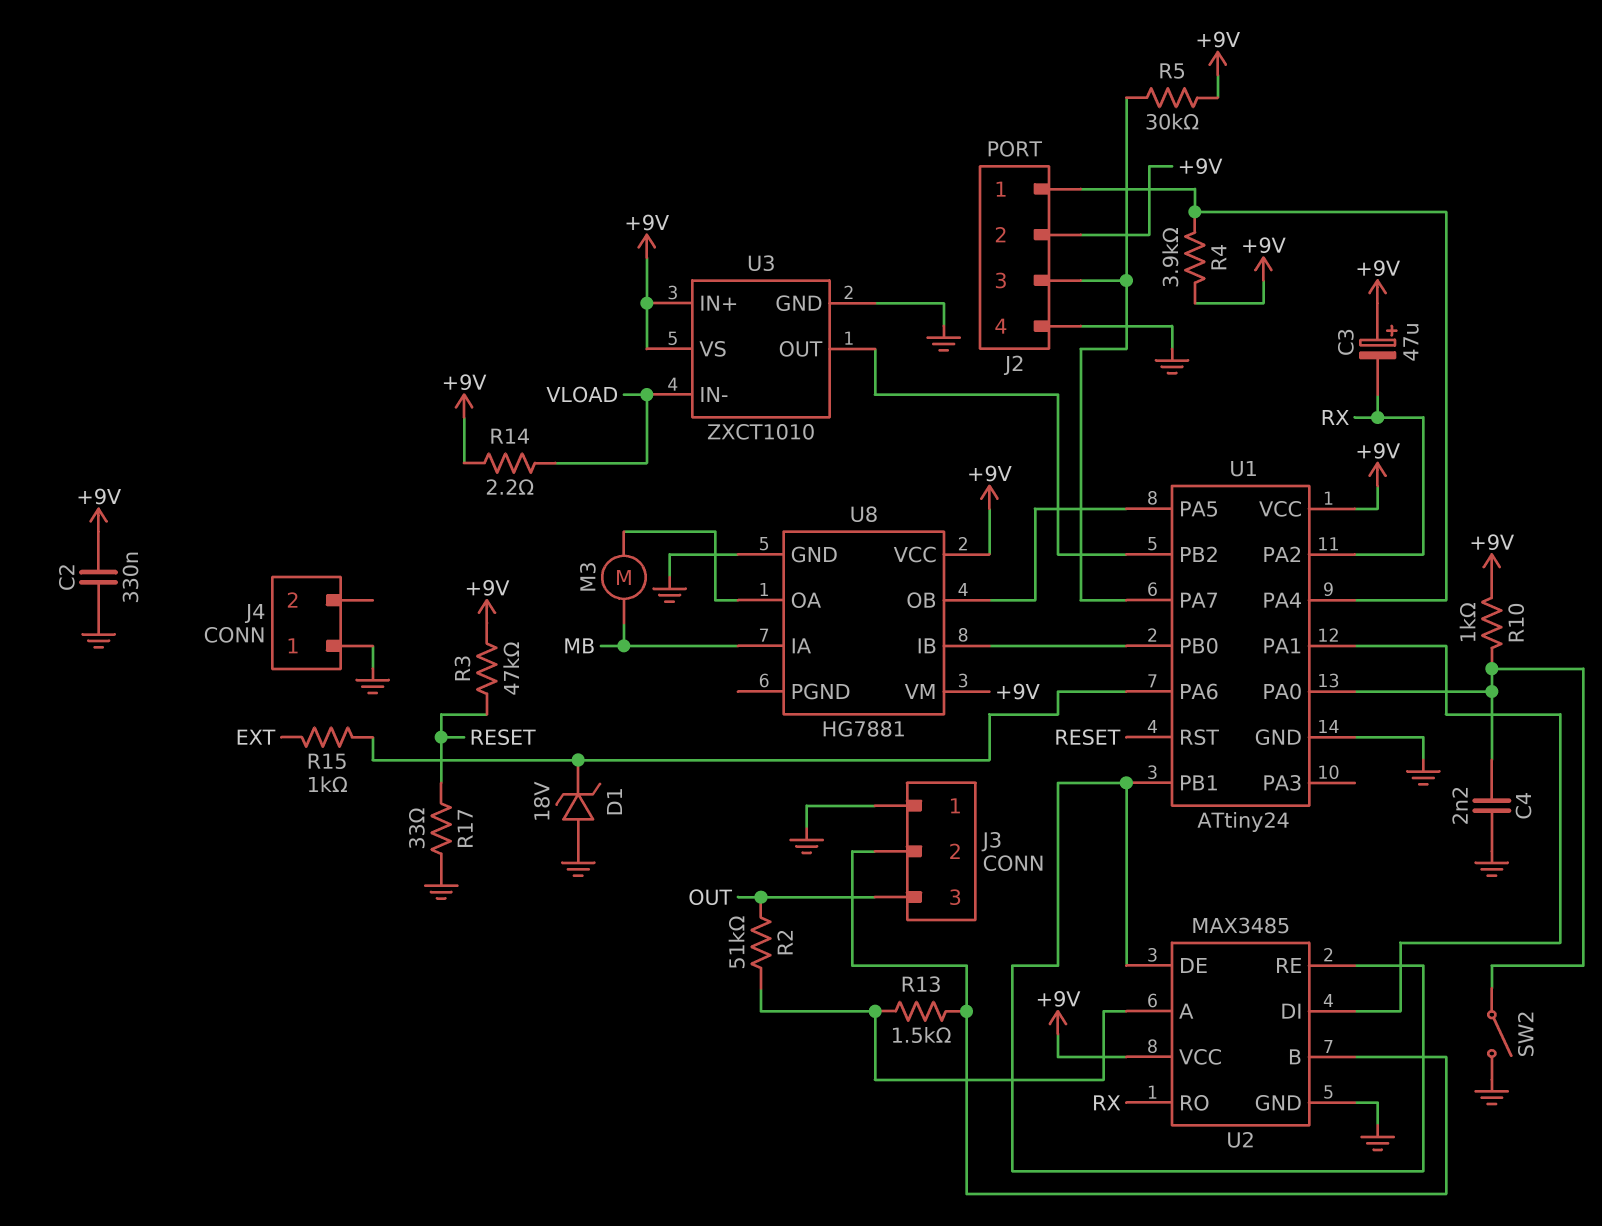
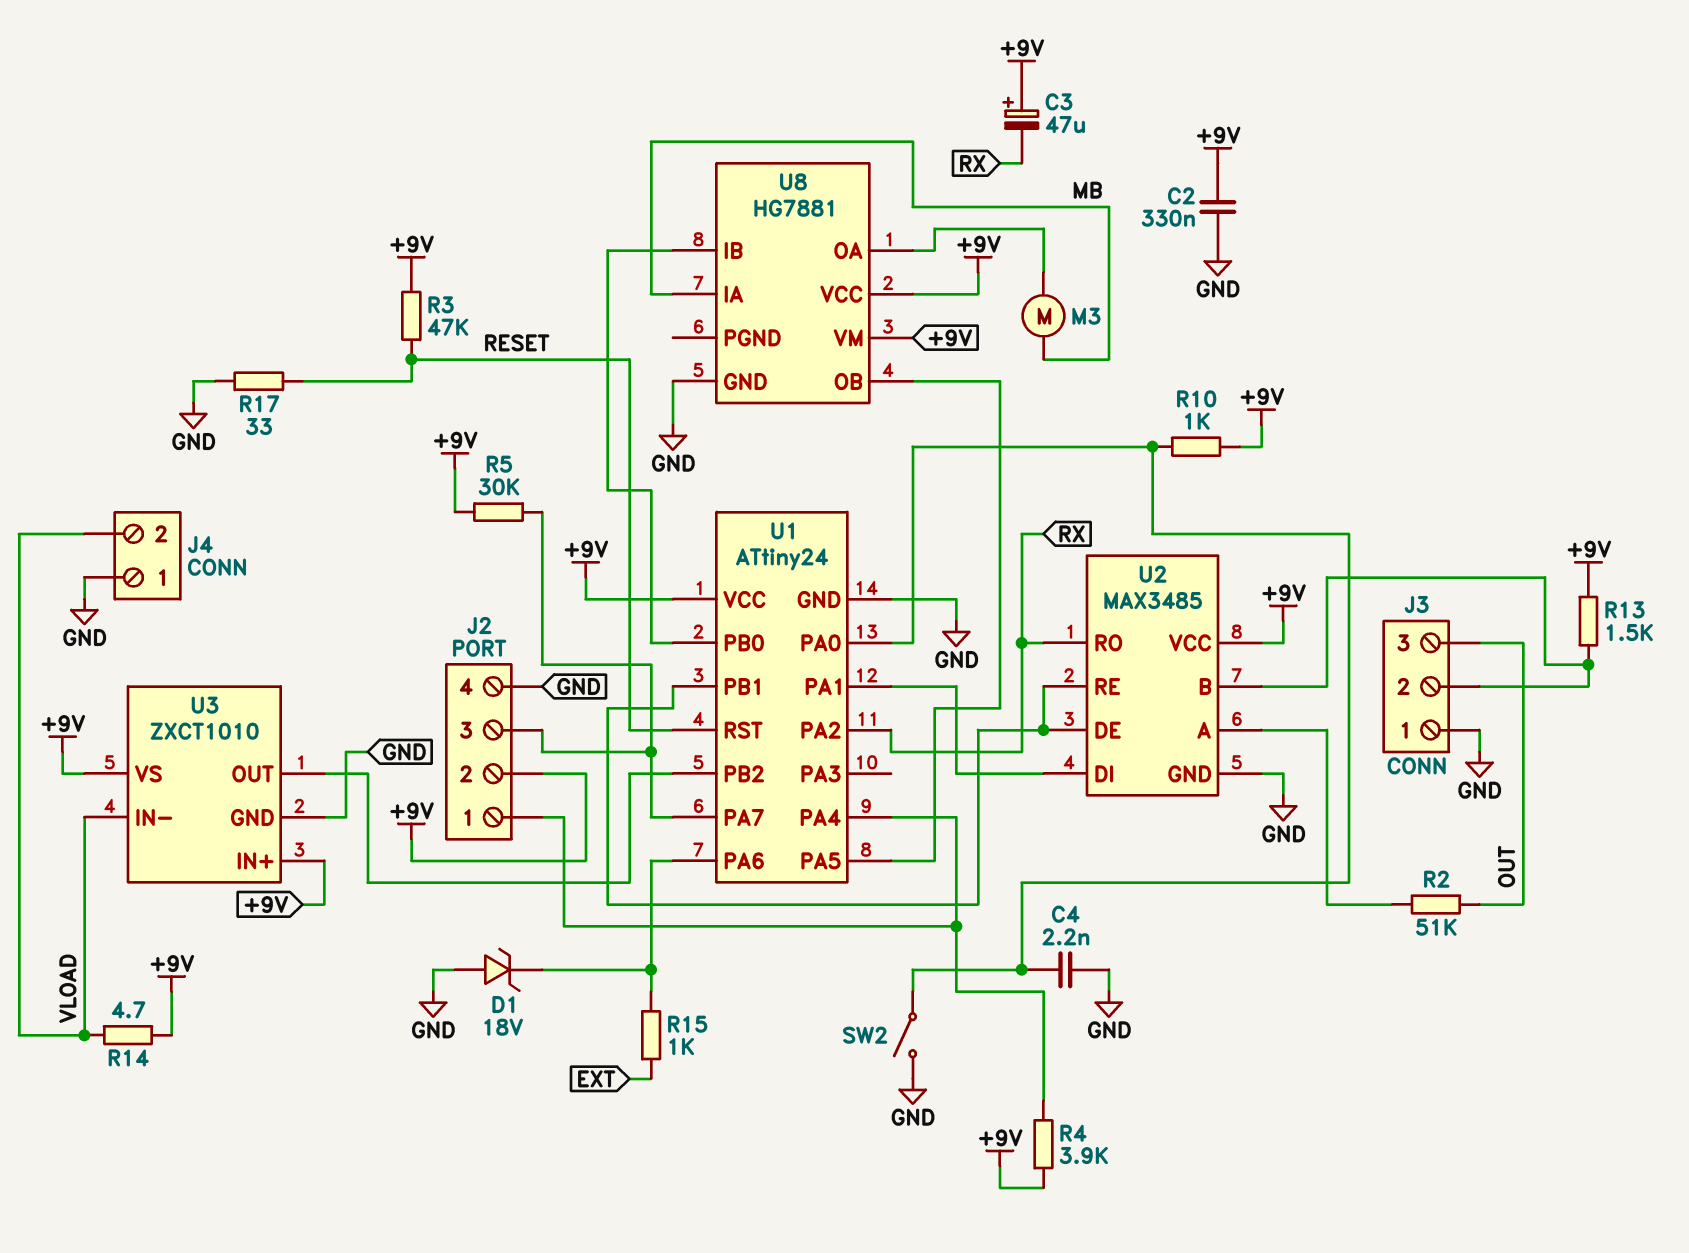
J4 pin 2: none -> VLOAD
R13: 1.5k (J3/2, U2/A) -> 1.5k (+9V, J3/2)
R14: 2.2 (+9V, VLOAD) -> 4.7 (+9V, VLOAD)

